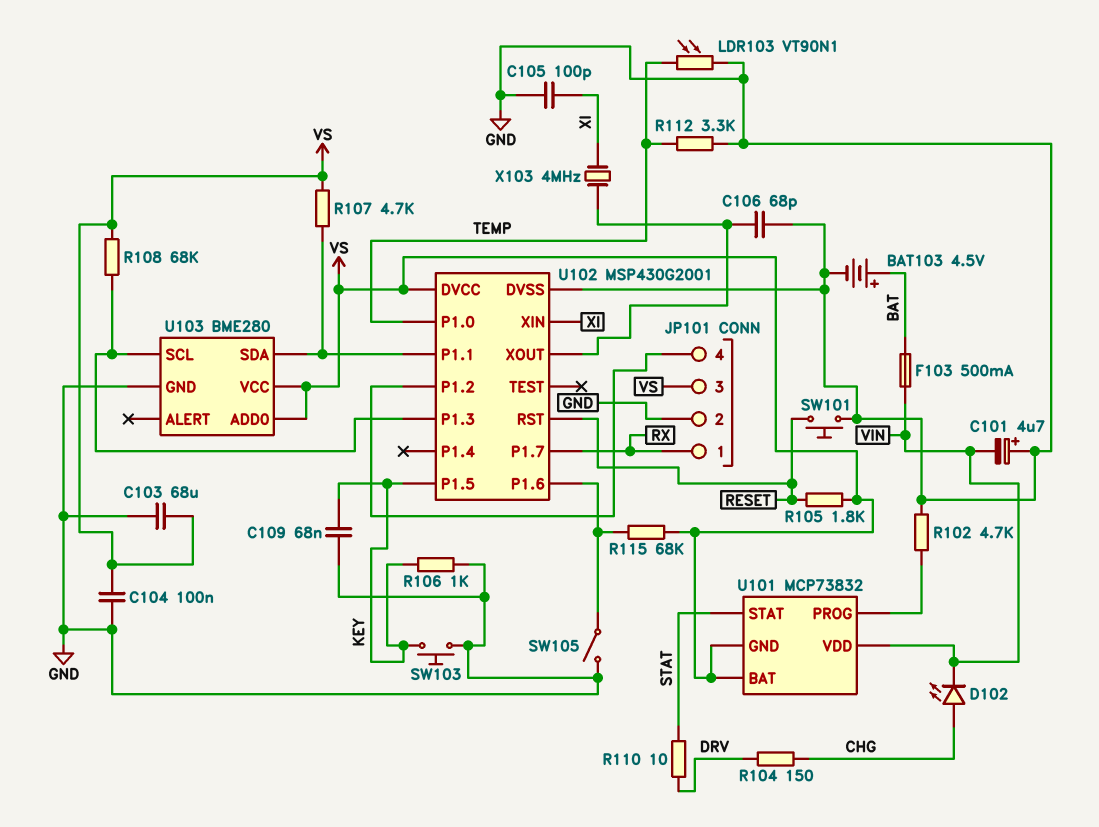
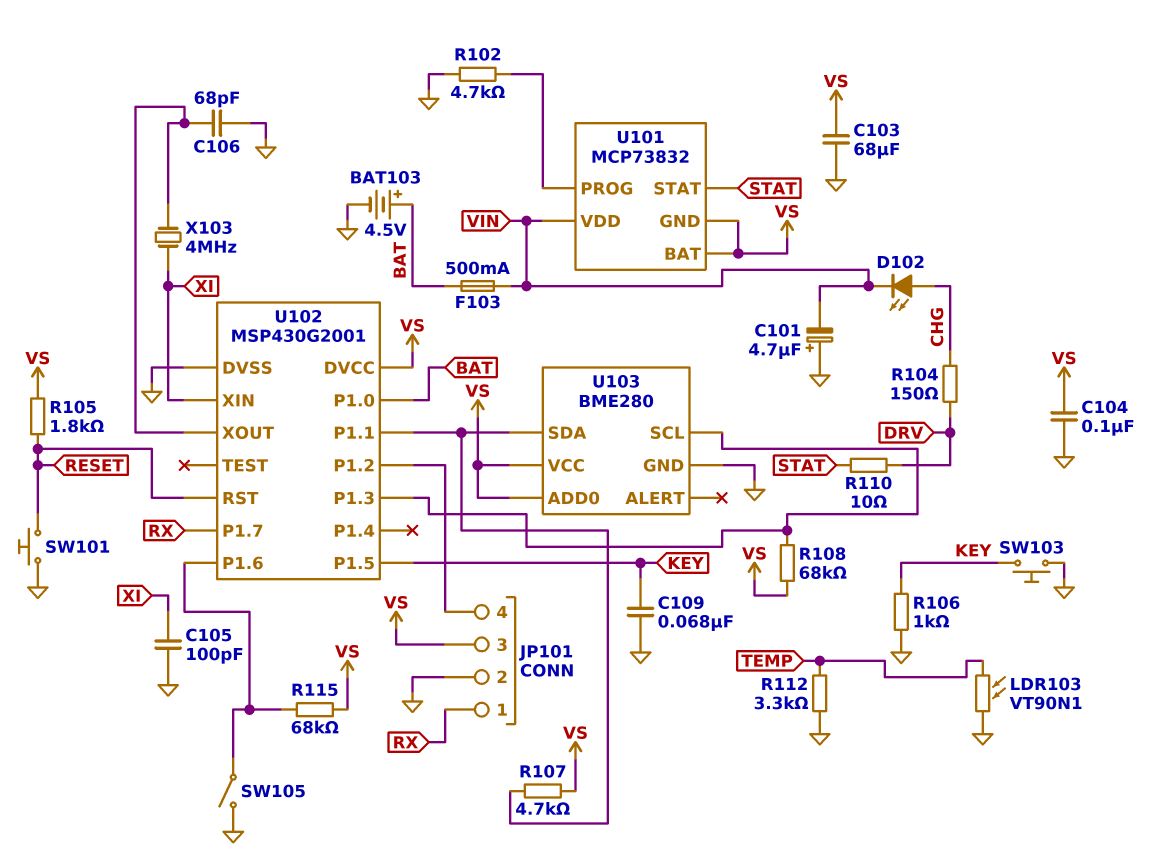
U102 pin P1.0: TEMP -> BAT

